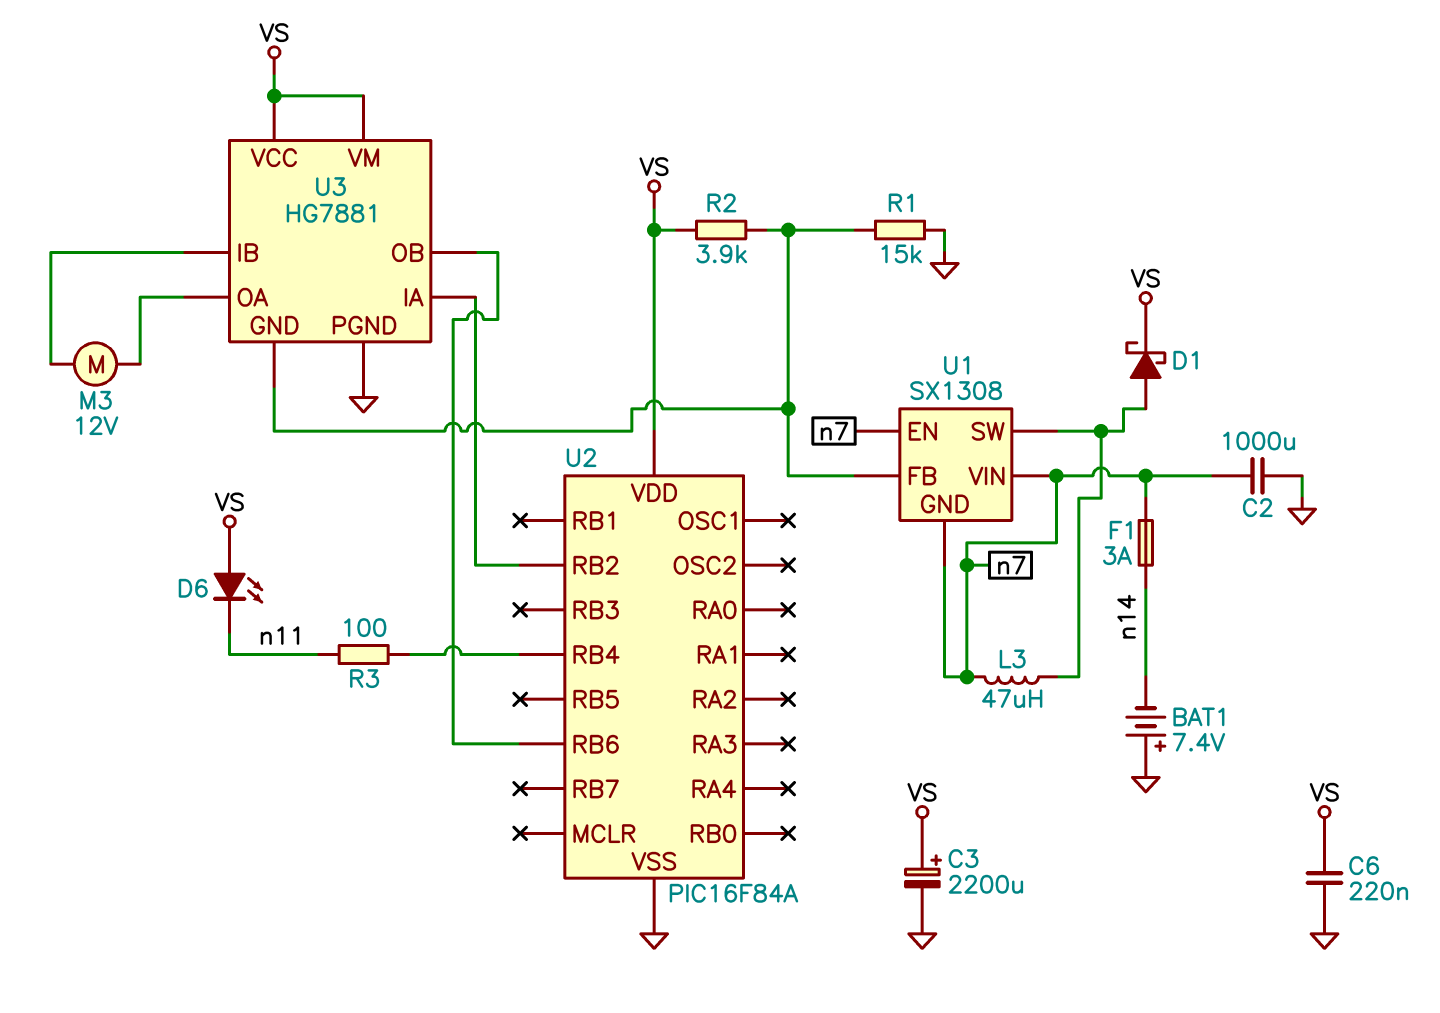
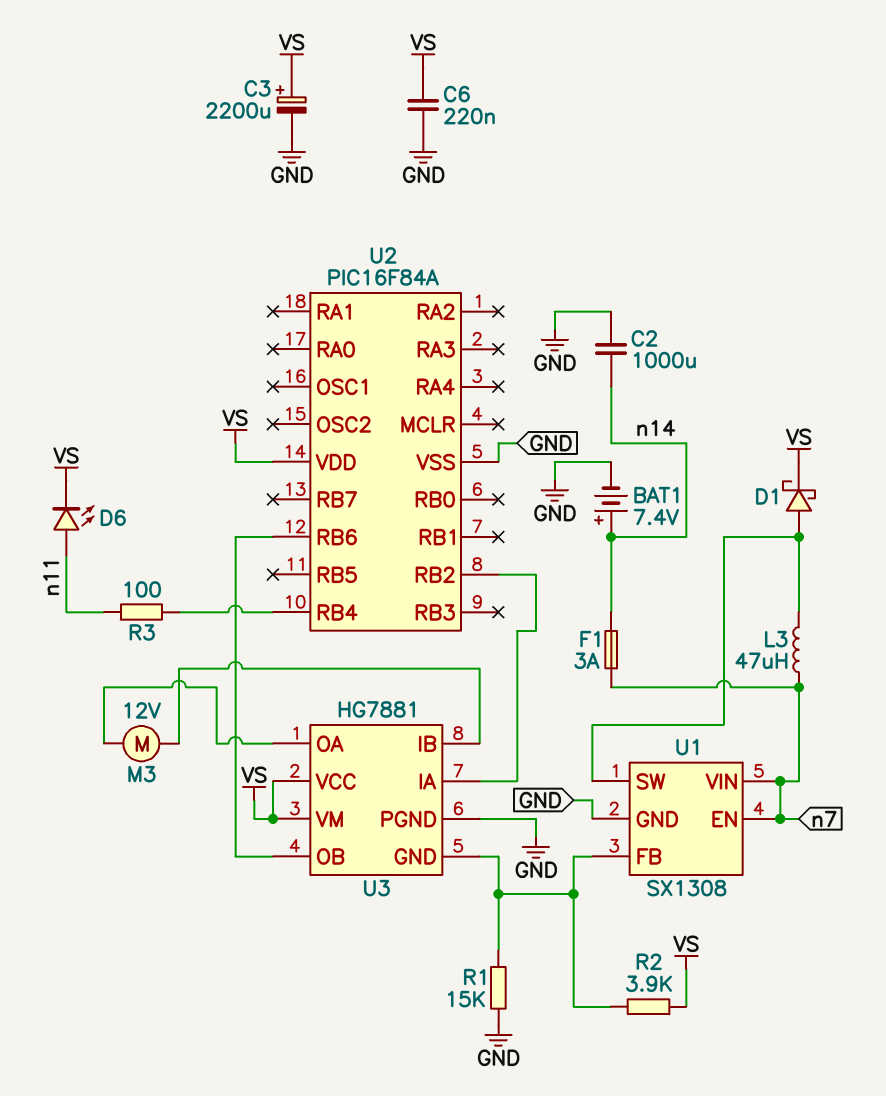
BAT1: 7.4V (plus GND, minus n14) -> 7.4V (plus n14, minus GND)
C2: 1000uF (GND, n7) -> 1000uF (GND, n14)
D6: LED (A VS, K n11) -> LED (A n11, K VS)
U1 pin GND: n7 -> GND

